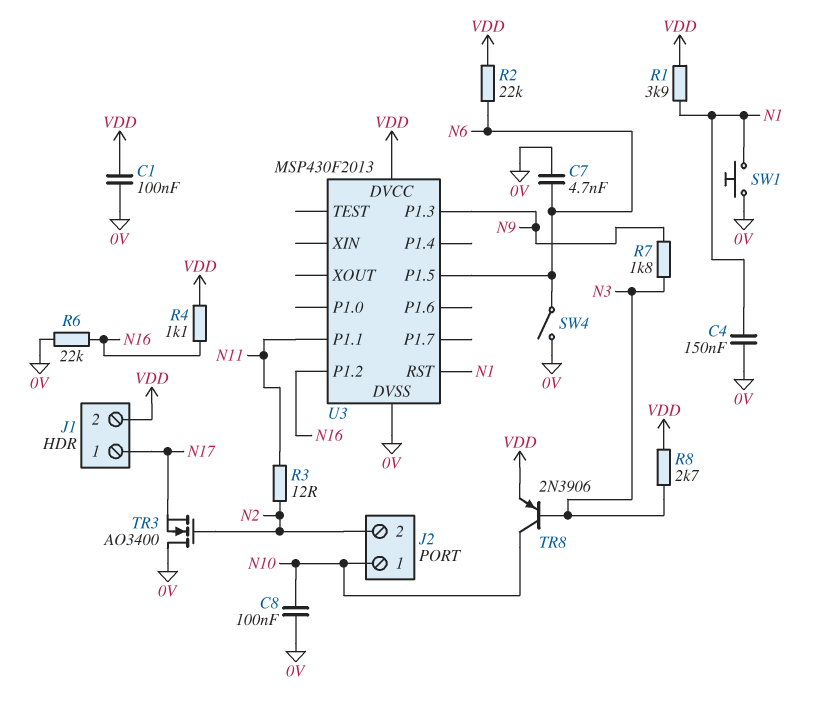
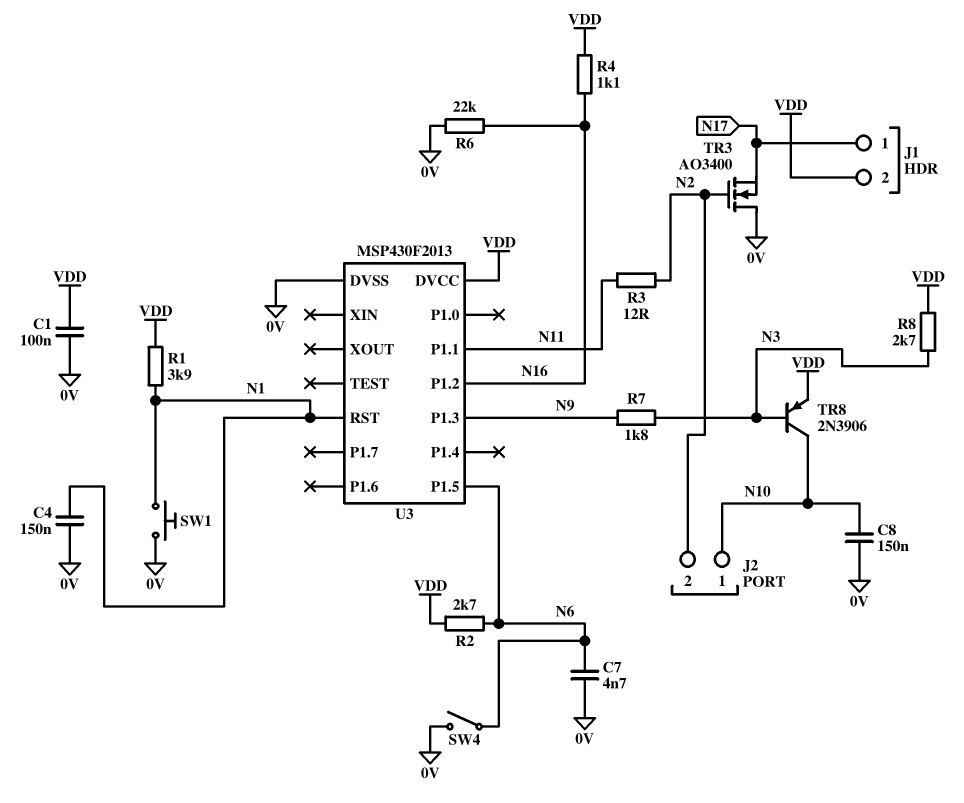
C8: 100nF (0V, N10) -> 150nF (0V, N10)
R2: 22k (N6, VDD) -> 2.7k (N6, VDD)

